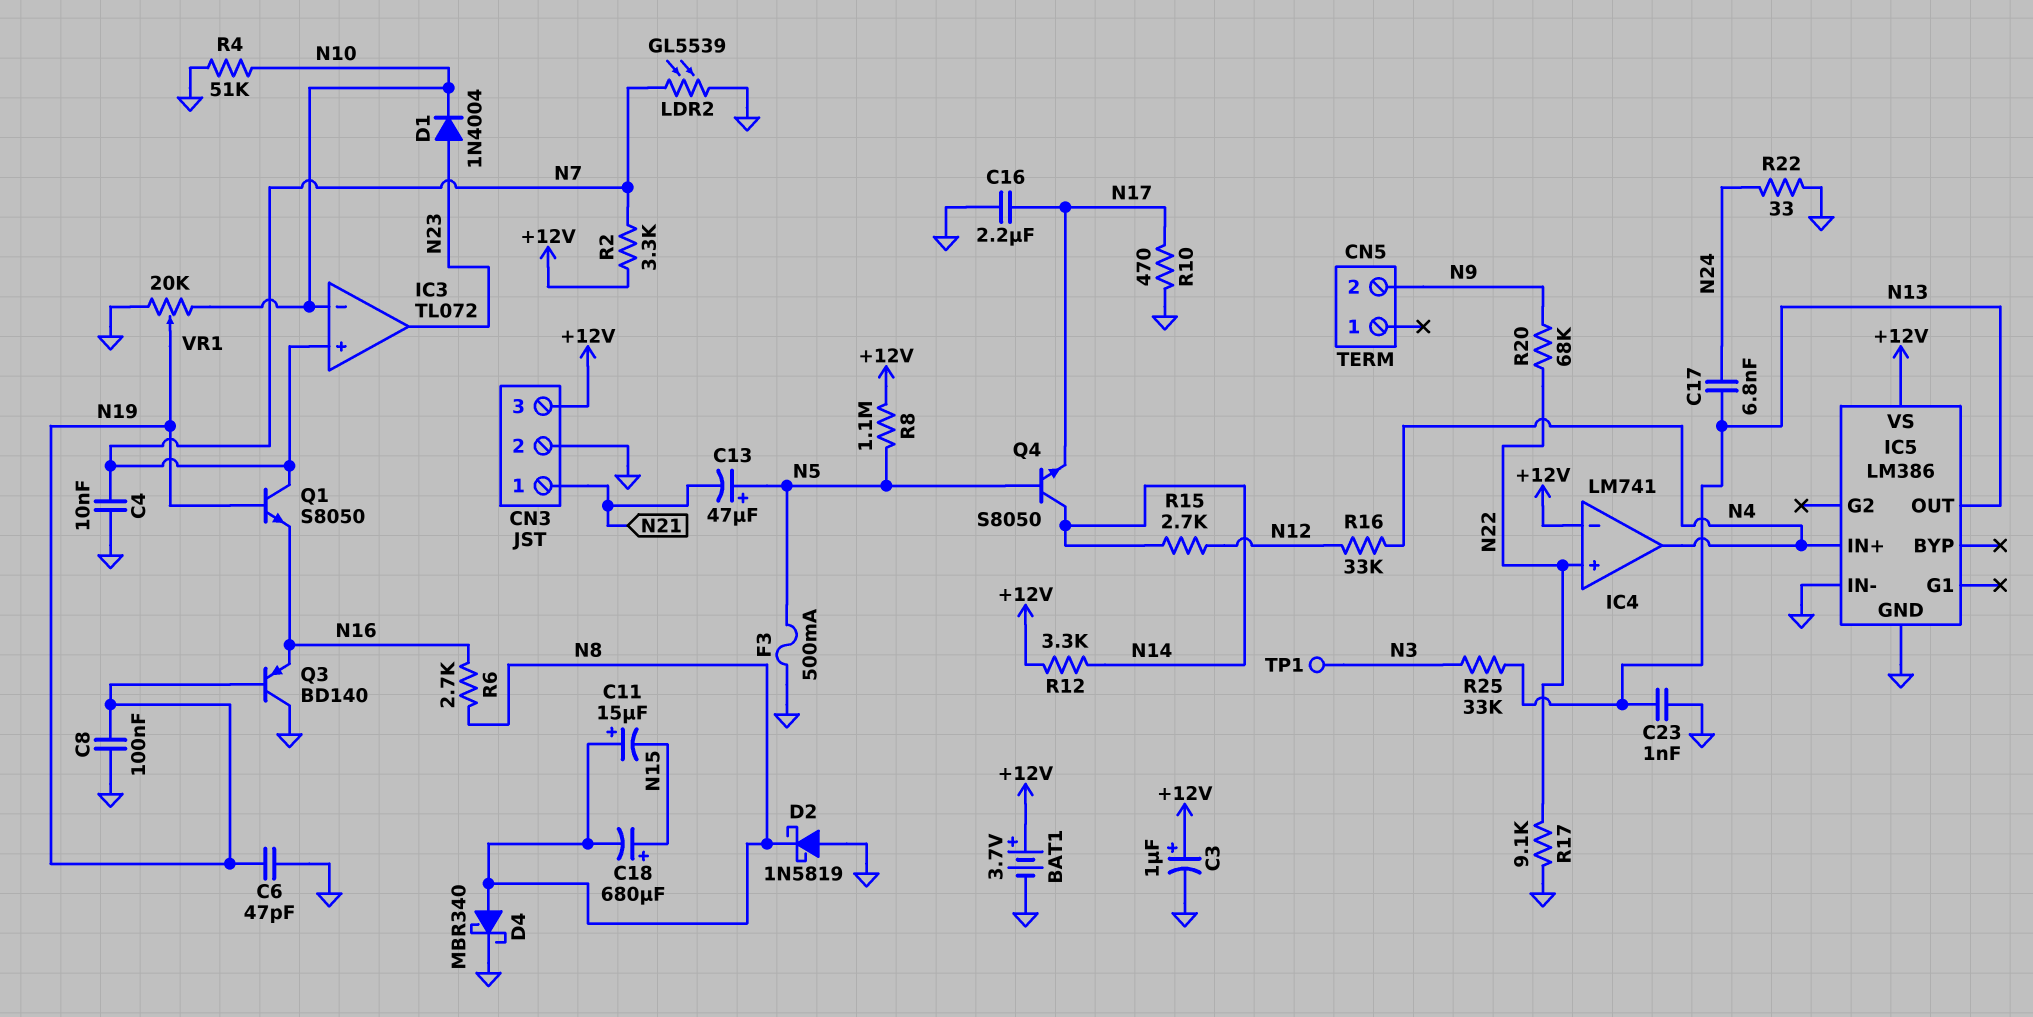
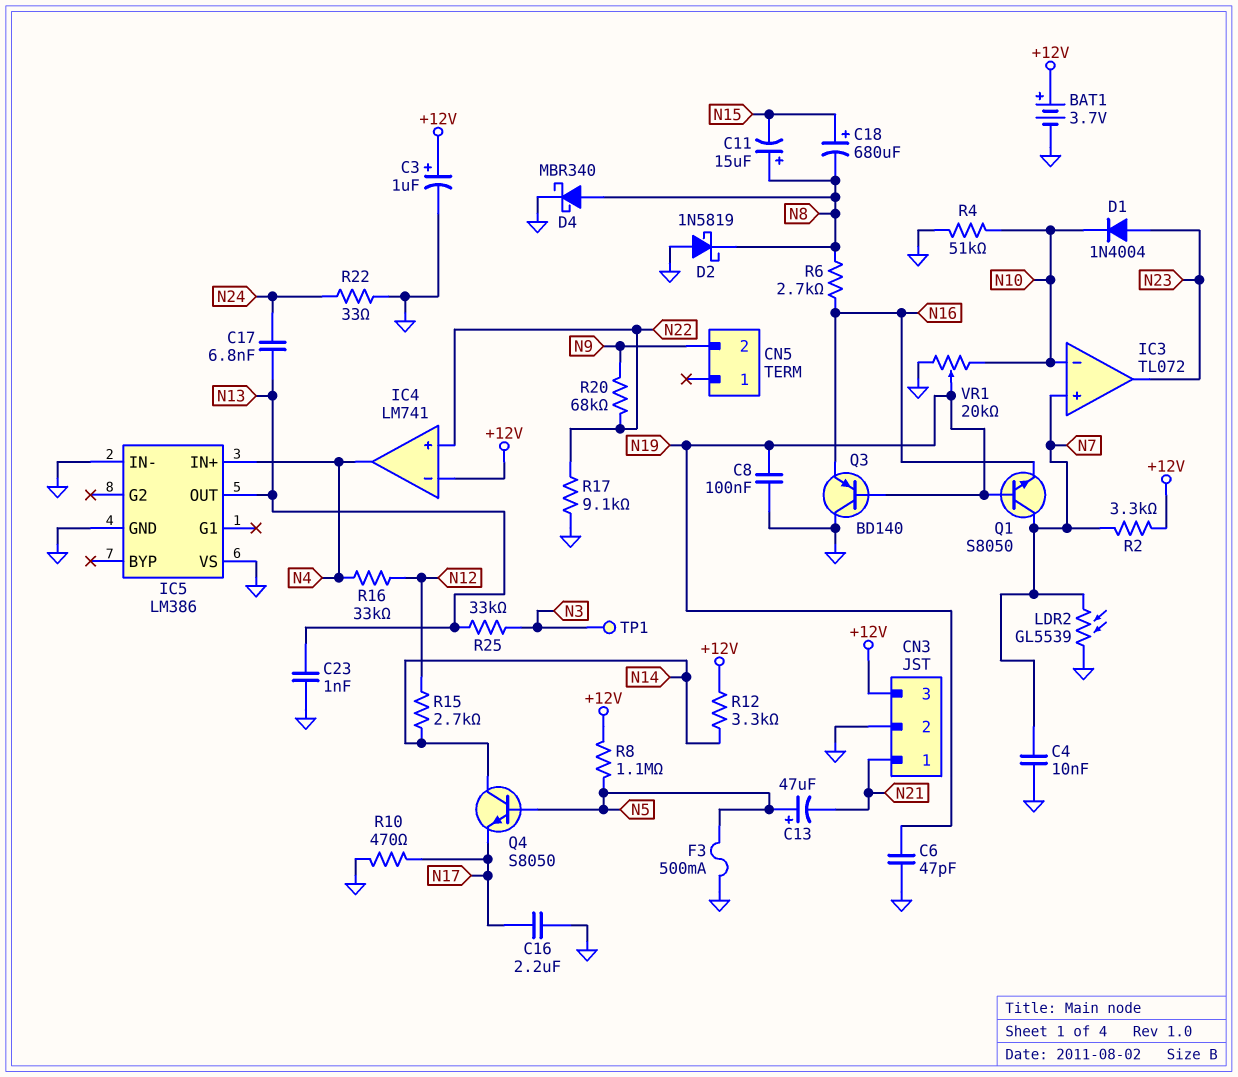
IC5 pin VS: +12V -> GND

